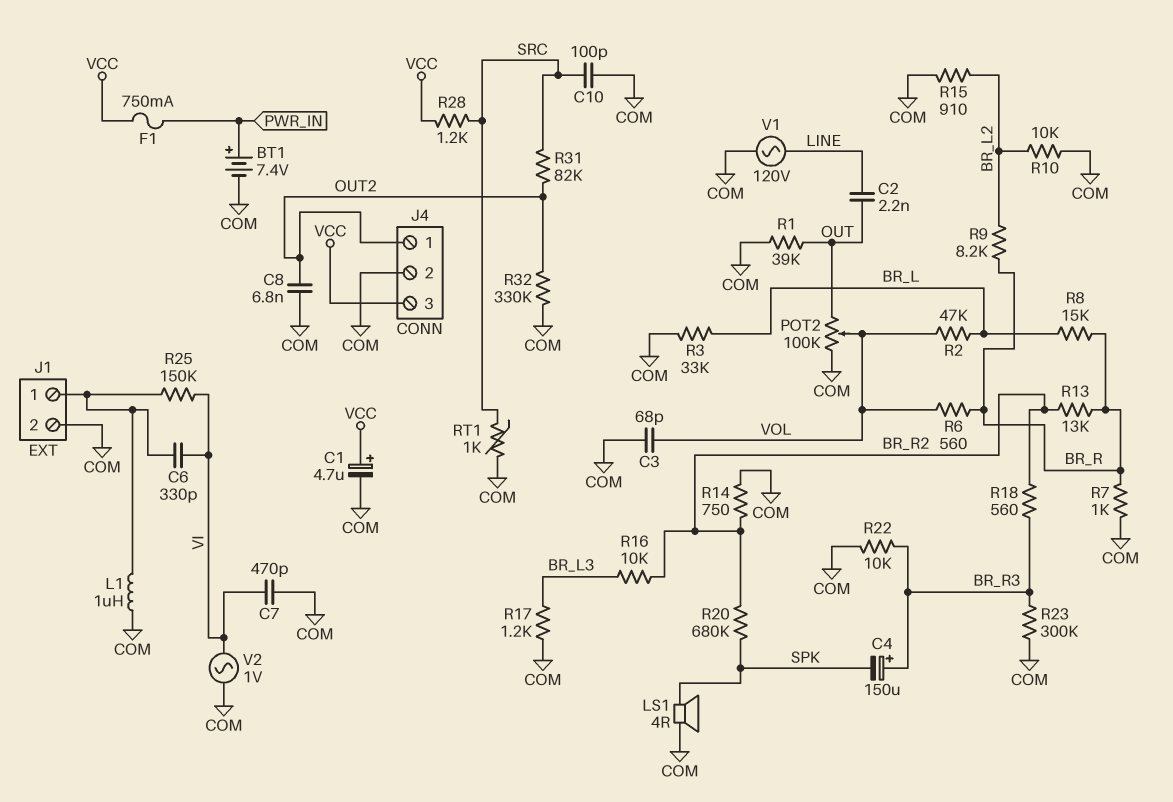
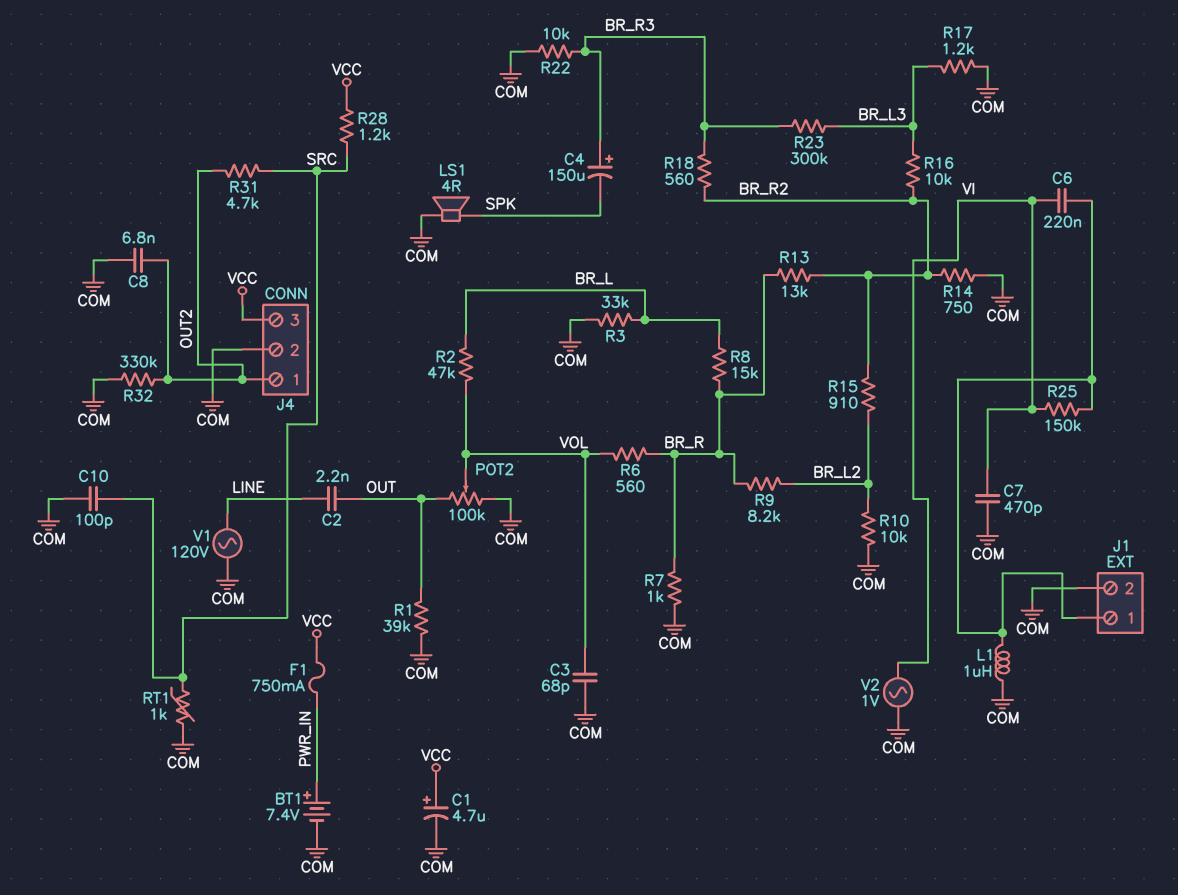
C6: 330pF (J1/1, VI) -> 220nF (J1/1, VI)
R15: 910 (BR_L2, COM) -> 910 (BR_L2, BR_R2)
R20: 680k (BR_R2, SPK) -> none
R23: 300k (BR_R3, COM) -> 300k (BR_L3, BR_R3)
R31: 82k (OUT2, SRC) -> 4.7k (OUT2, SRC)

